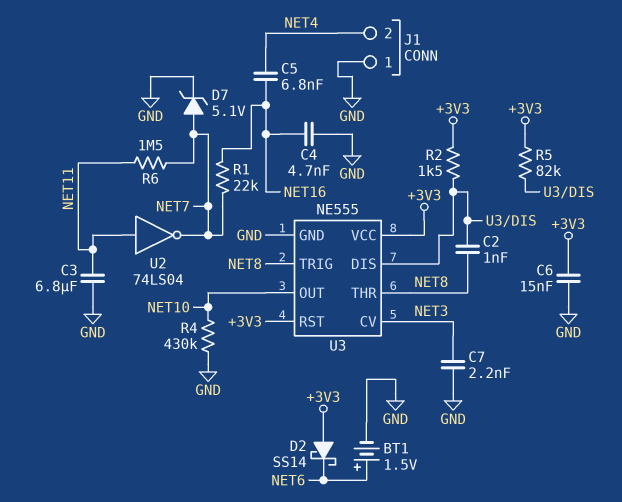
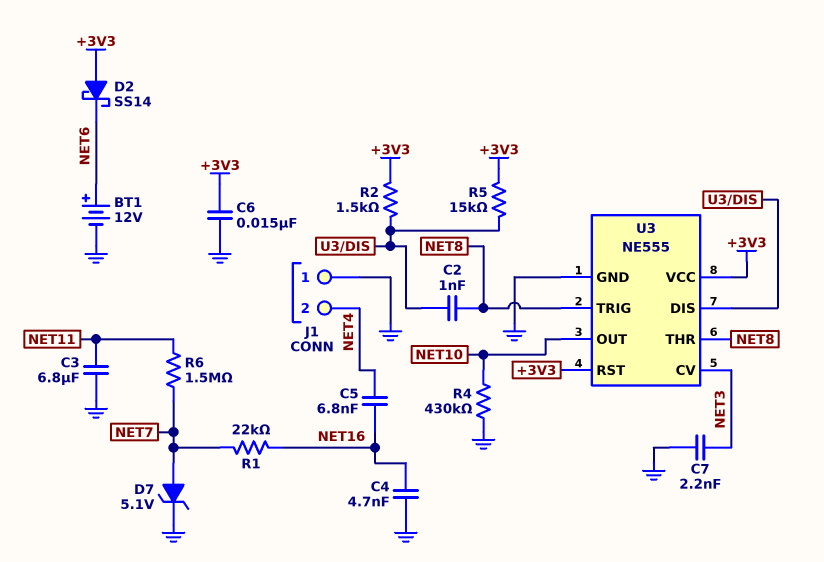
BT1: 1.5V (plus NET6, minus GND) -> 12V (plus NET6, minus GND)
R5: 82k (+3V3, U3/DIS) -> 15k (+3V3, U3/DIS)
U2: NOT 74LS04 (in NET11, out NET7) -> none

